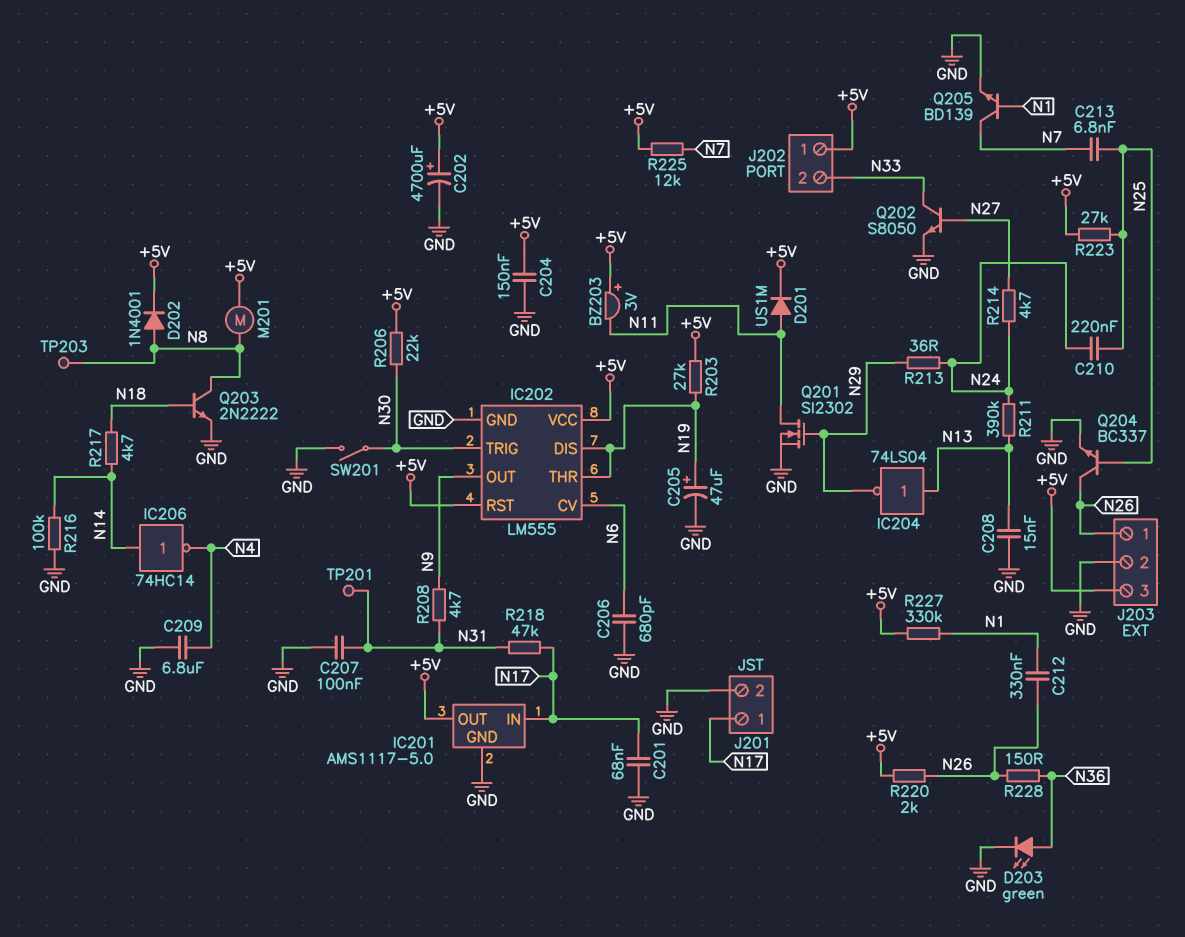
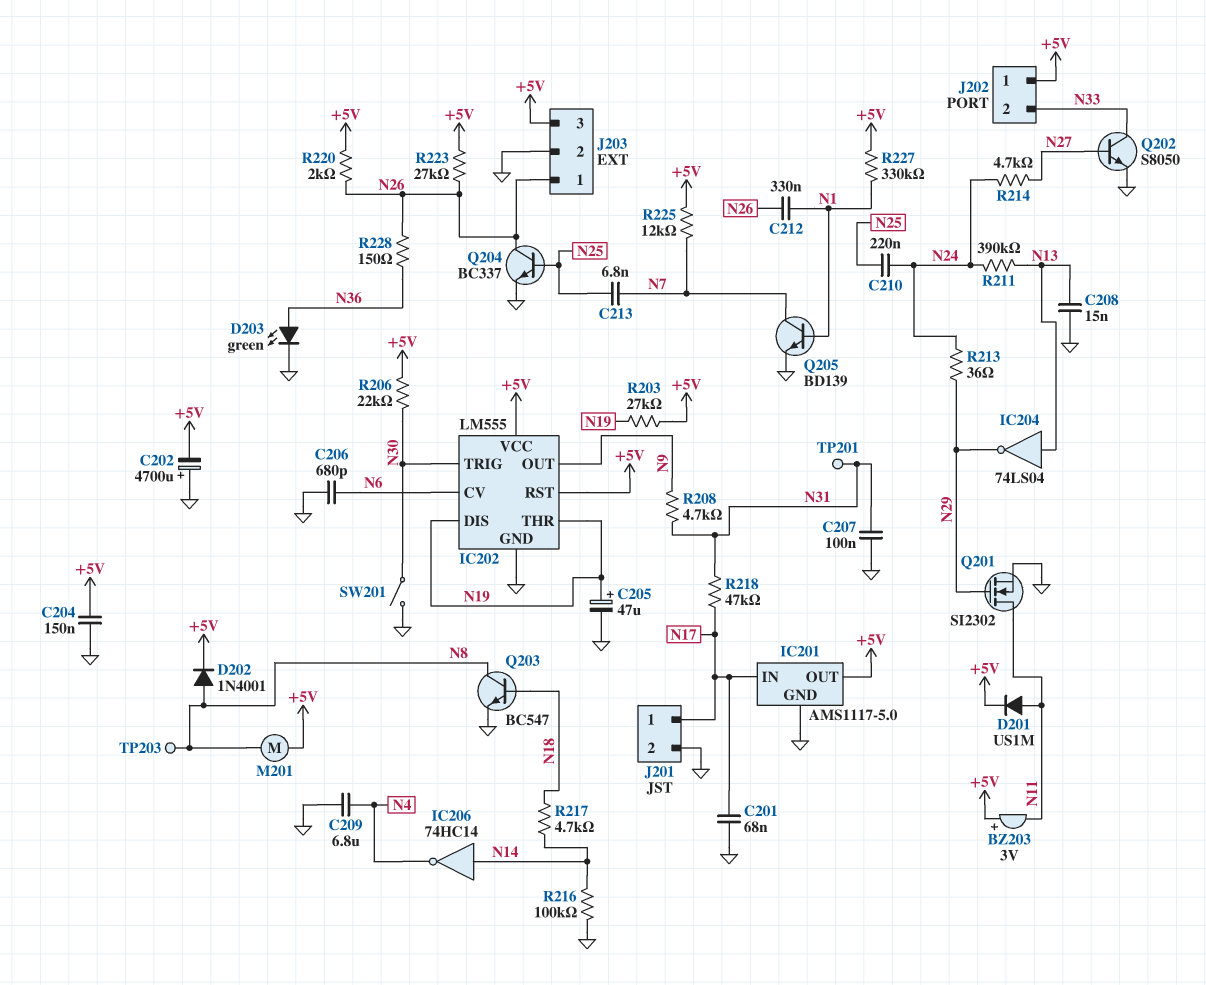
C202: 4700uF (plus +5V, minus GND) -> 4700uF (plus GND, minus +5V)
Q203: NPN 2N2222 (B N18, C N8, E GND) -> NPN BC547 (B N18, C N8, E GND)
R223: 27k (+5V, N25) -> 27k (+5V, N26)

